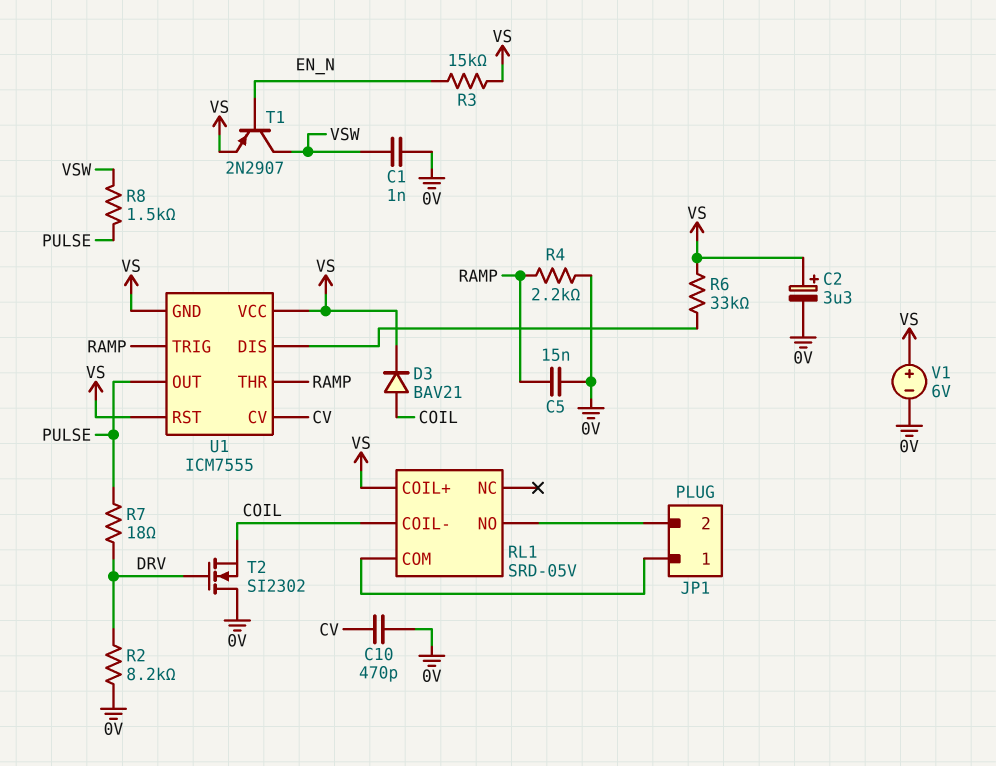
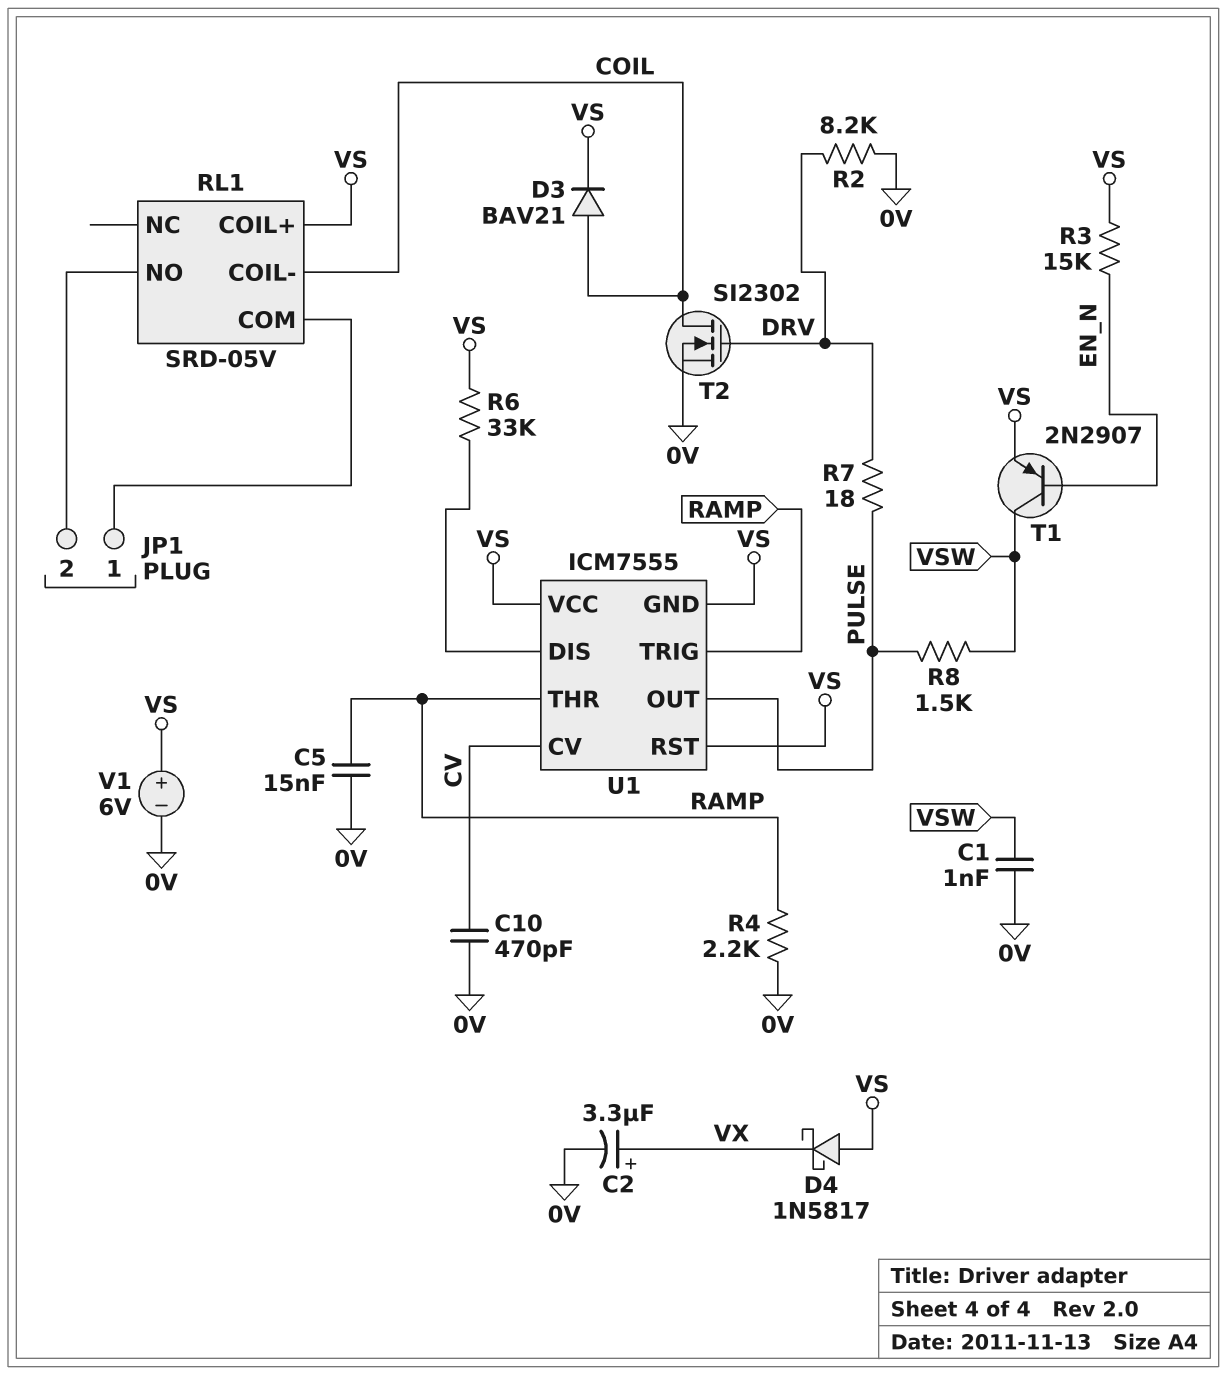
C2: 3.3uF (plus VS, minus 0V) -> 3.3uF (plus VX, minus 0V)
D4: none -> schottky 1N5817 (A VS, K VX)
T2: NMOS SI2302 (G DRV, D 0V, S COIL) -> NMOS SI2302 (G DRV, D COIL, S 0V)

